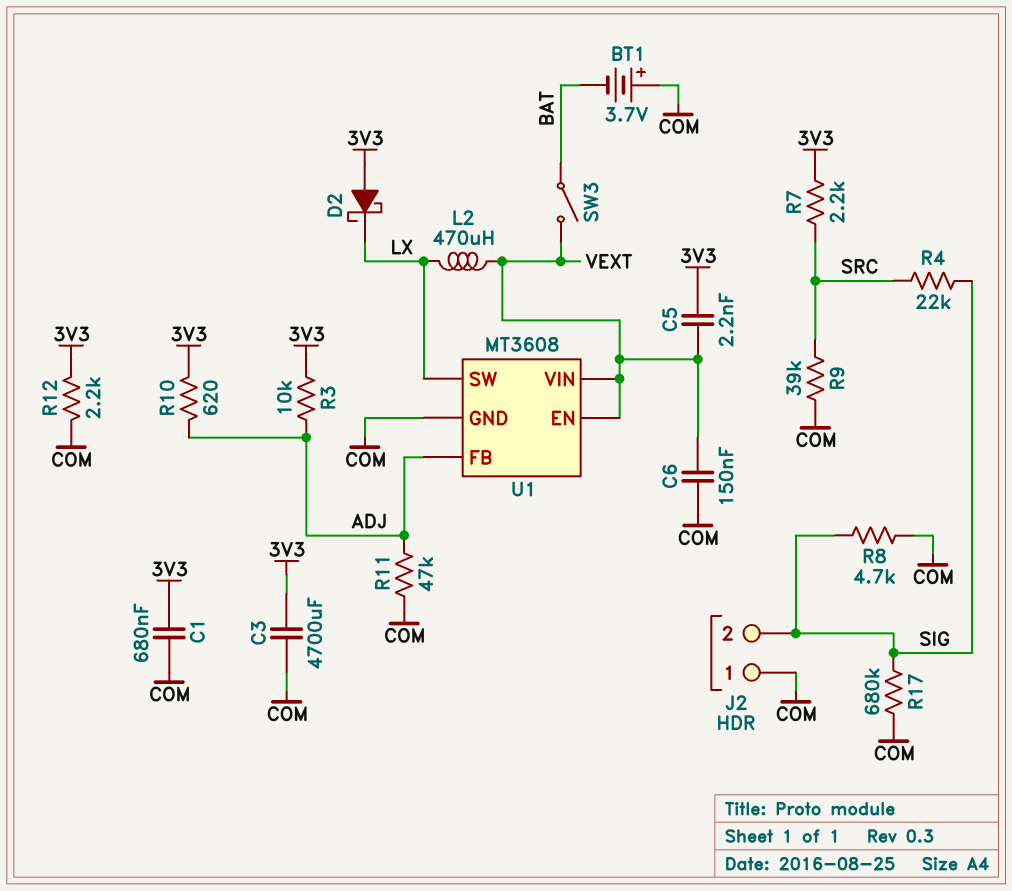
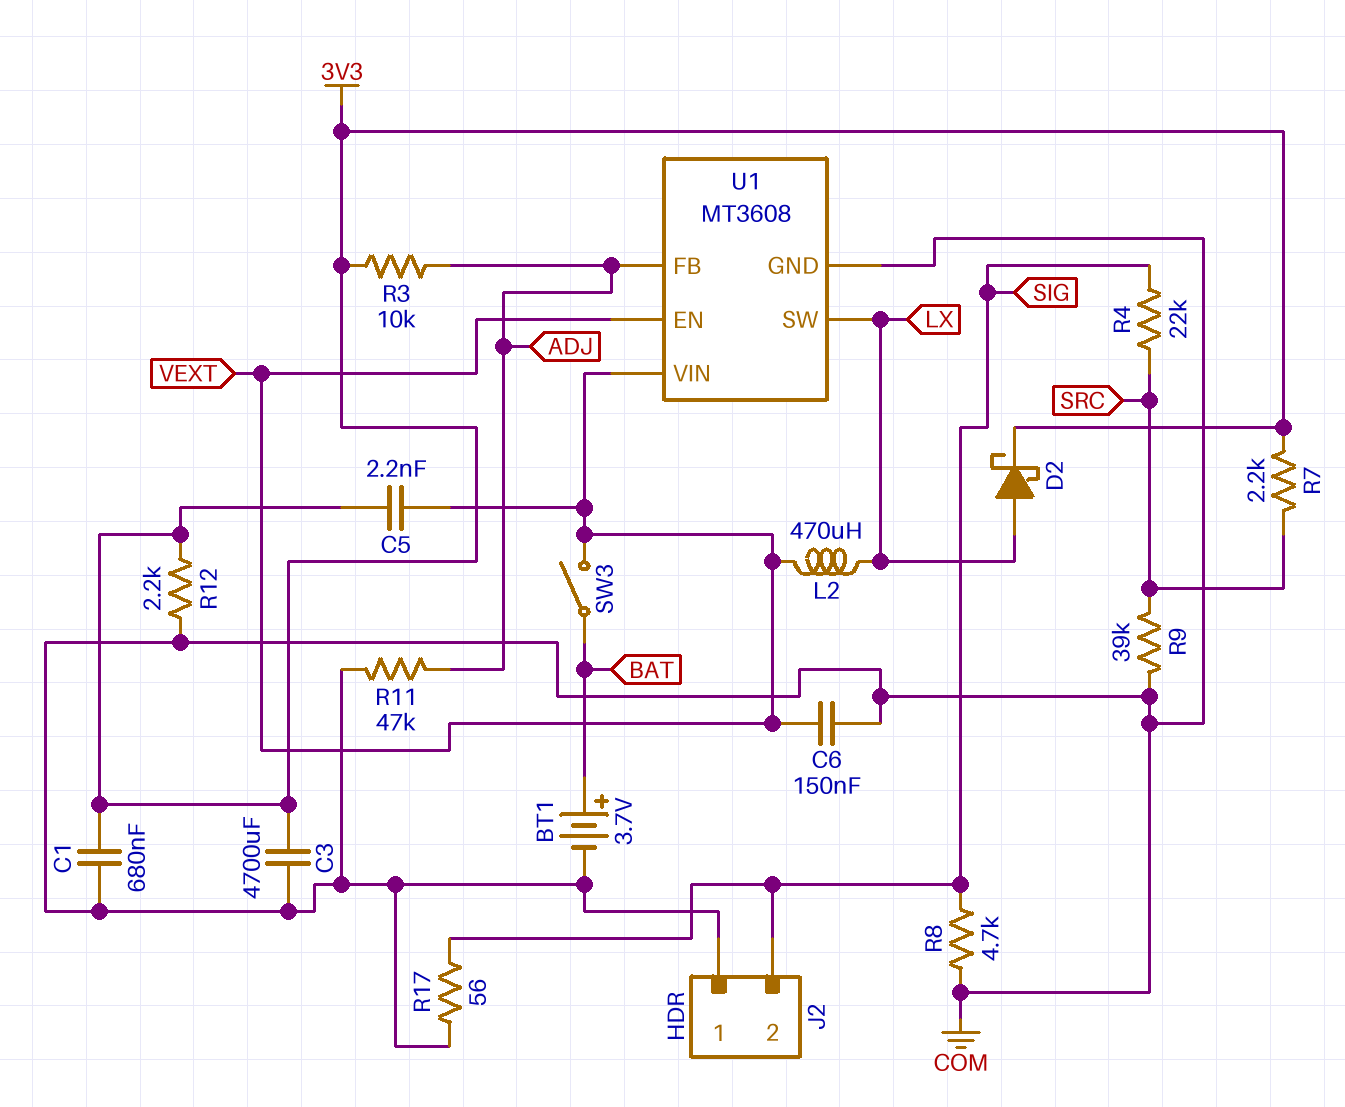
BT1: 3.7V (plus COM, minus BAT) -> 3.7V (plus BAT, minus COM)
D2: schottky (A 3V3, K LX) -> schottky (A LX, K 3V3)
R10: 620 (3V3, ADJ) -> none
R17: 680k (COM, SIG) -> 56 (COM, SIG)

